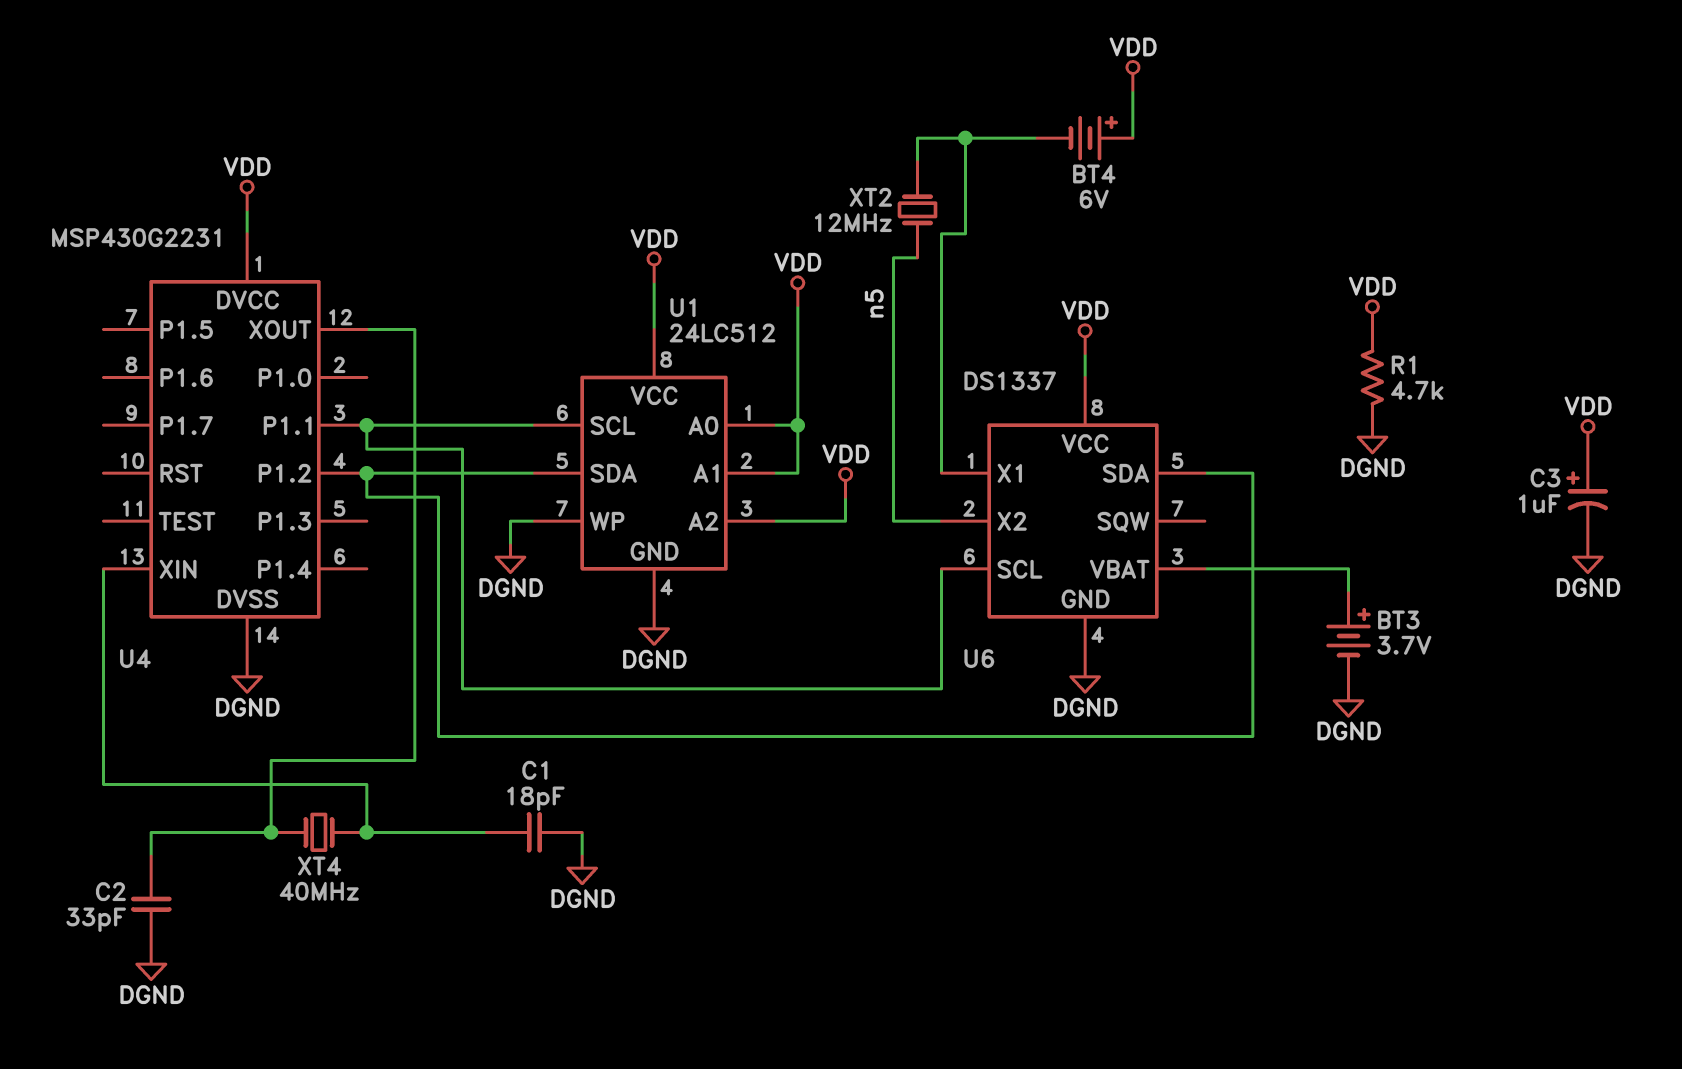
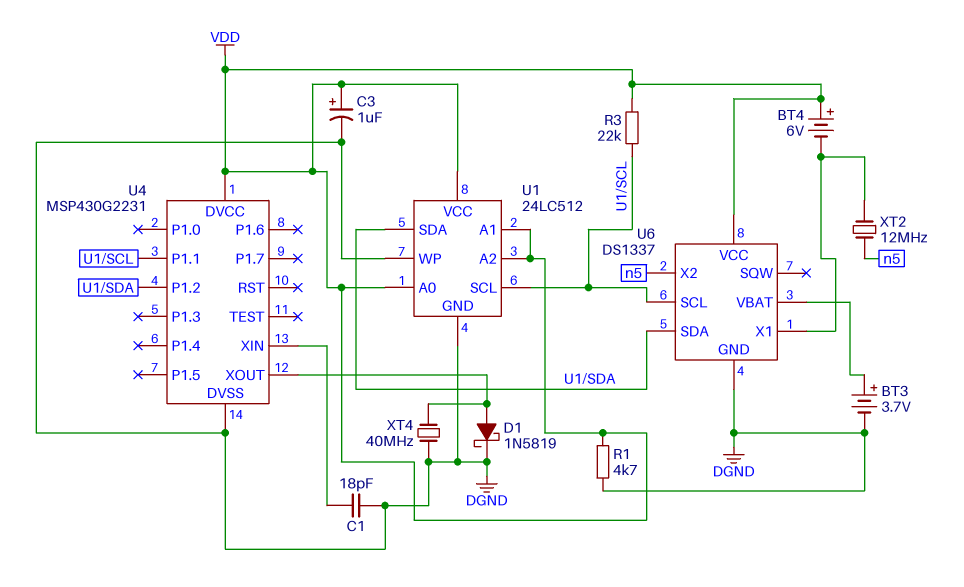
C2: 33pF (DGND, U4/XOUT) -> none
D1: none -> schottky 1N5819 (A U4/XOUT, K DGND)
R3: none -> 22k (U1/SCL, VDD)
XT4: 40MHz (U4/XIN, U4/XOUT) -> 40MHz (DGND, U4/XOUT)

